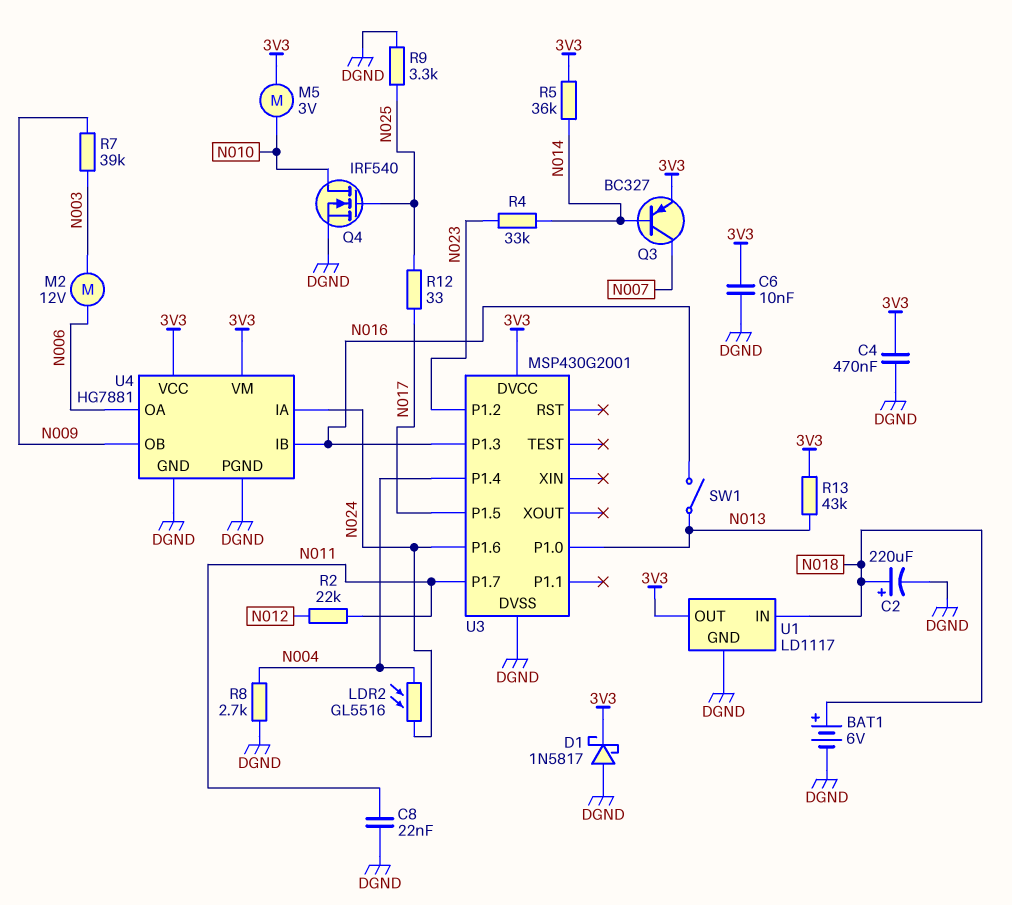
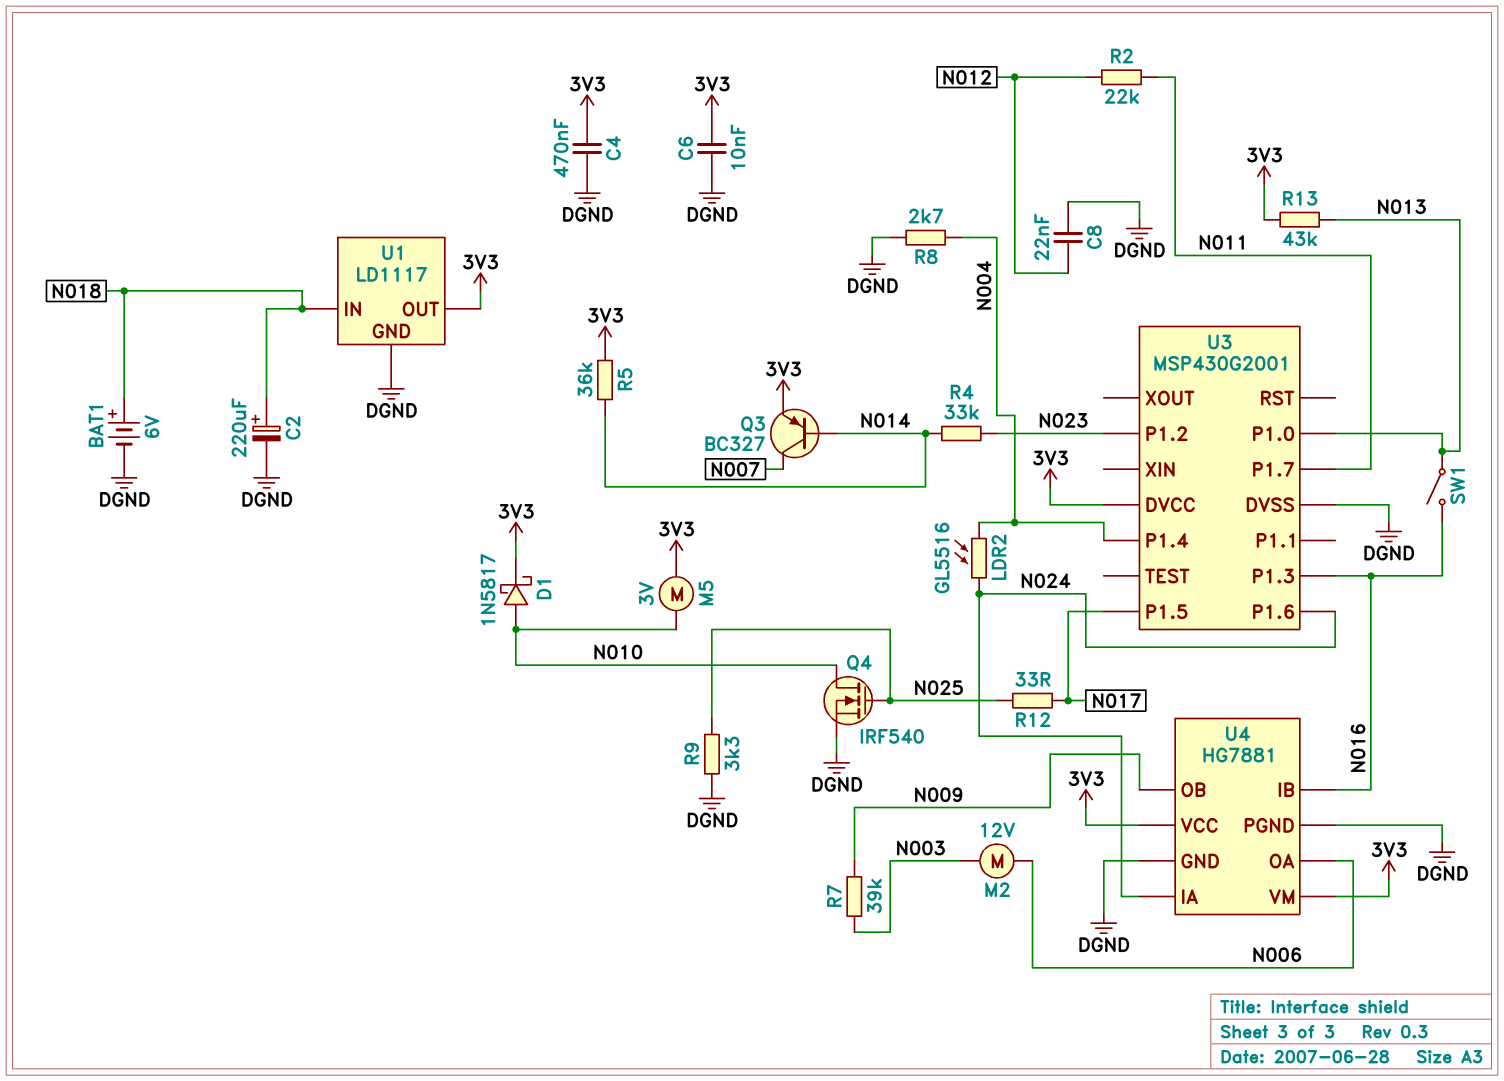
C8: 22nF (DGND, N011) -> 22nF (DGND, N012)
D1: schottky 1N5817 (A DGND, K 3V3) -> schottky 1N5817 (A N010, K 3V3)

